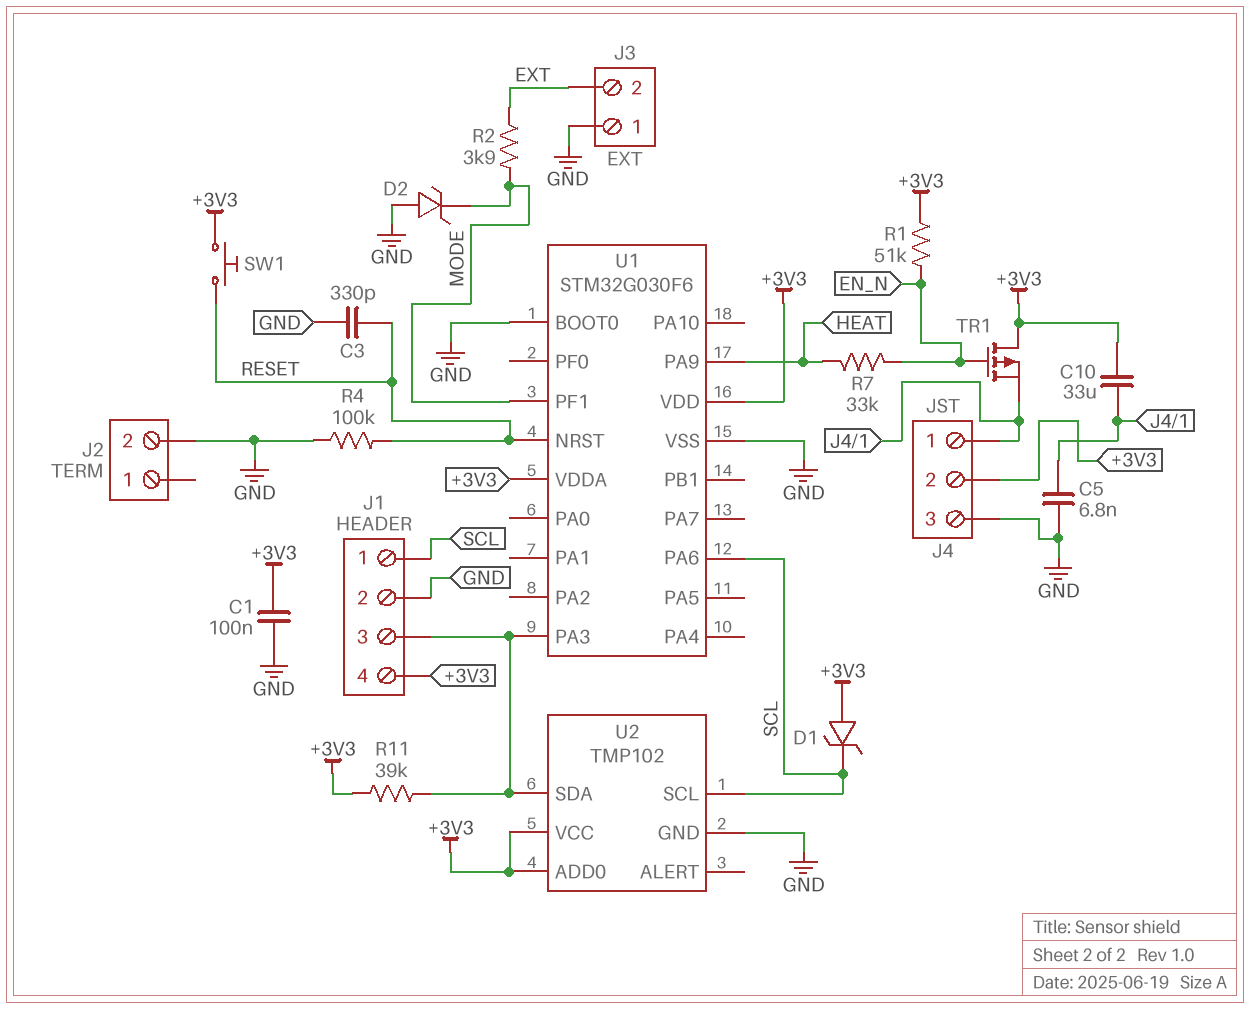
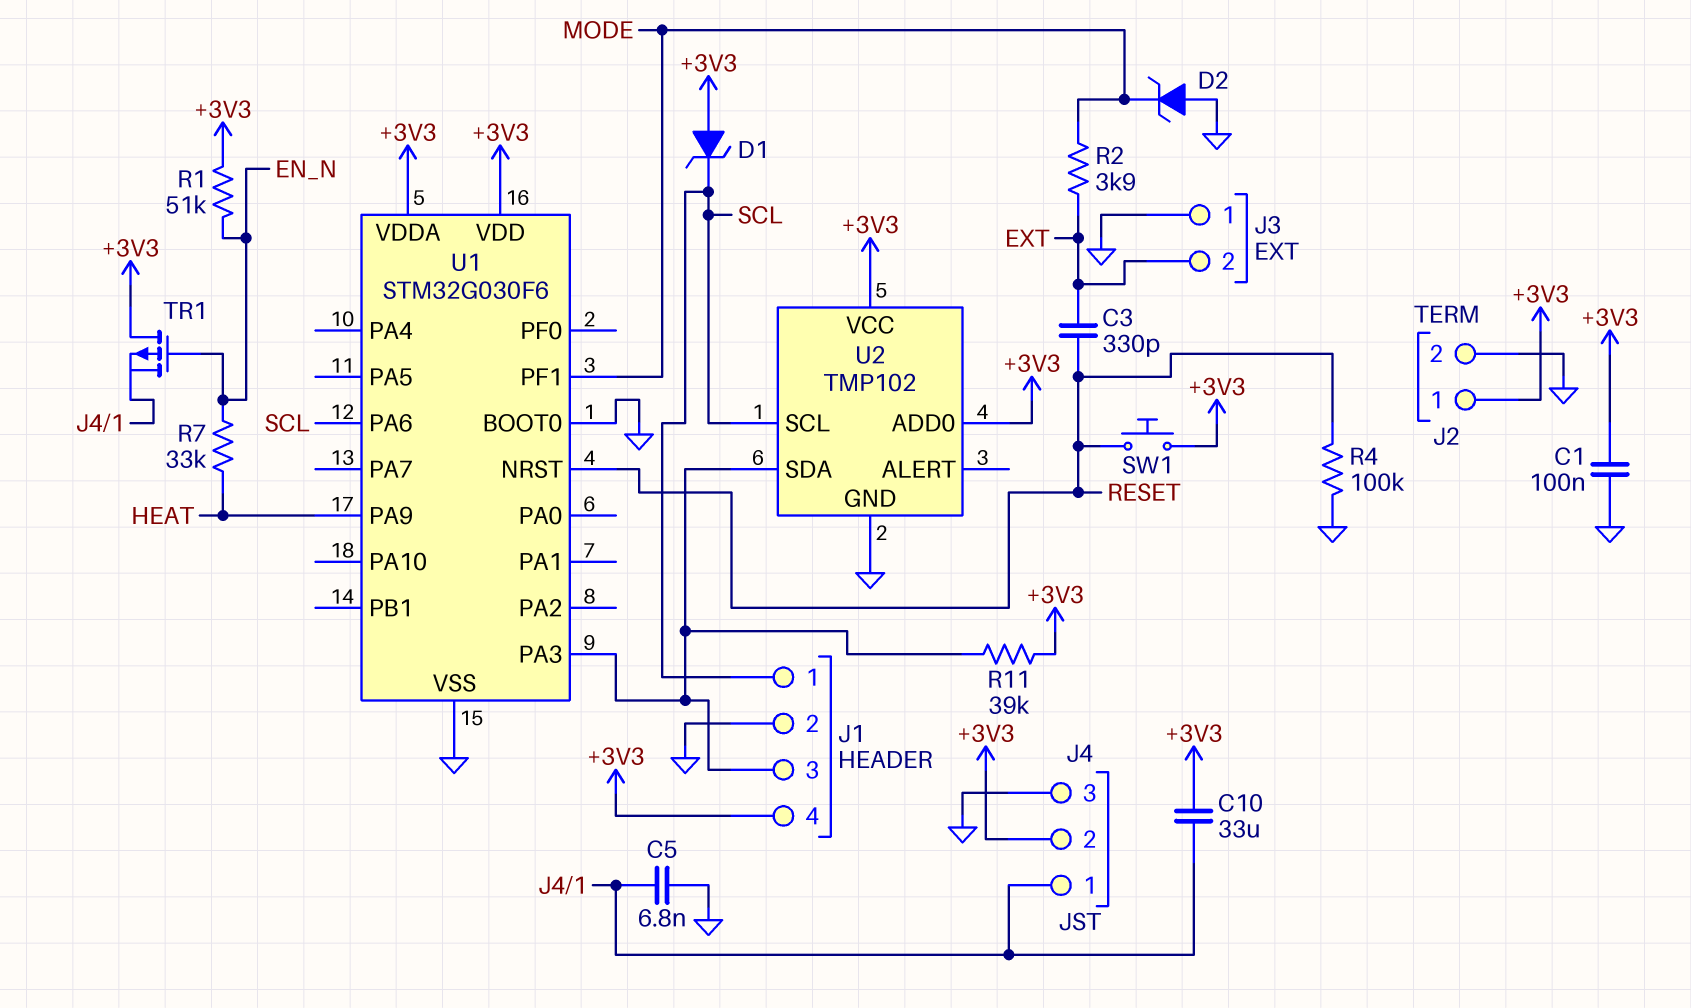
C3: 330pF (GND, RESET) -> 330pF (EXT, RESET)
J2 pin 1: none -> +3V3

